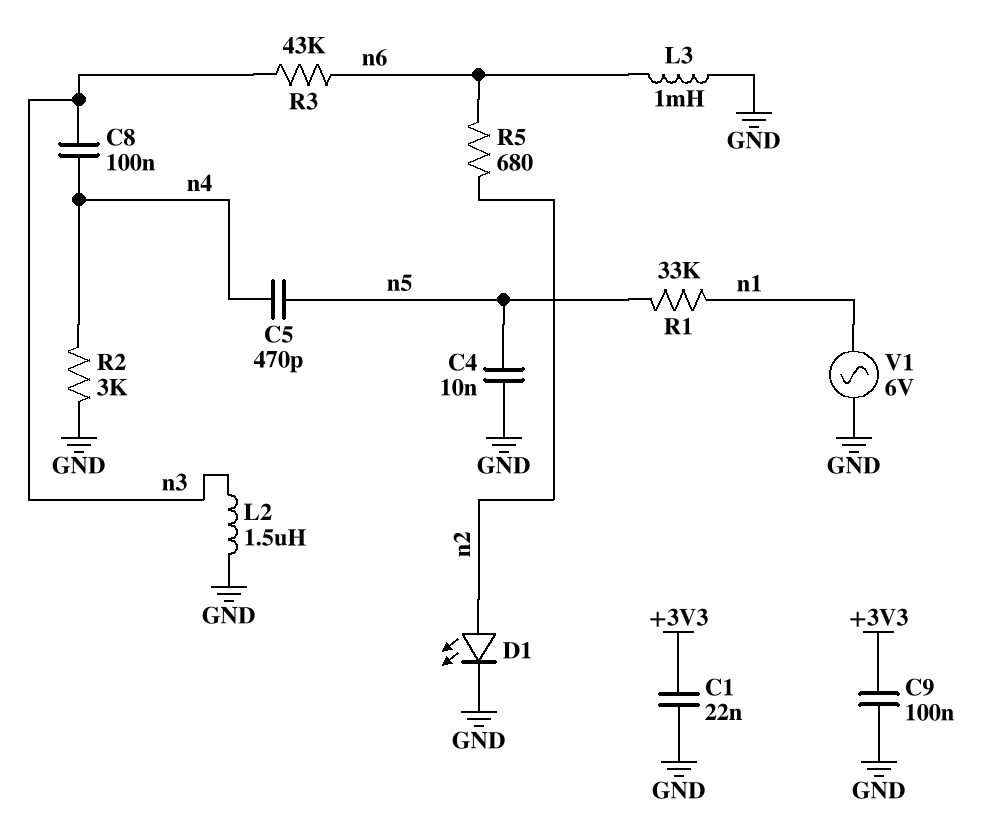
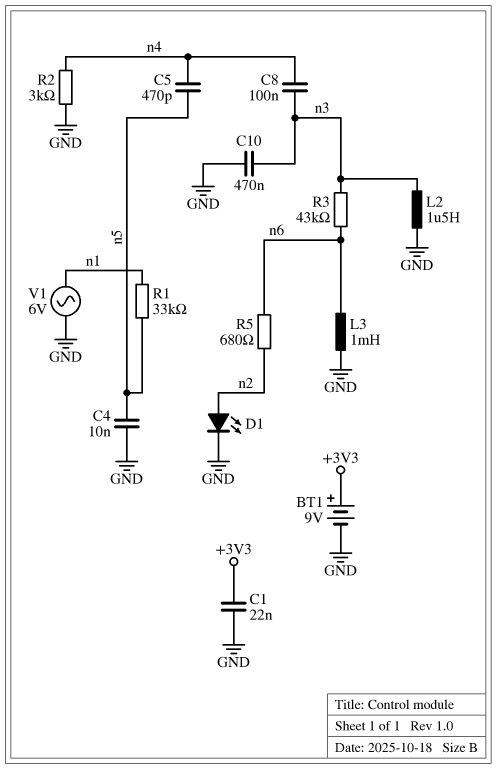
BT1: none -> 9V (plus +3V3, minus GND)
C9: 100nF (+3V3, GND) -> none
C10: none -> 470nF (GND, n3)

